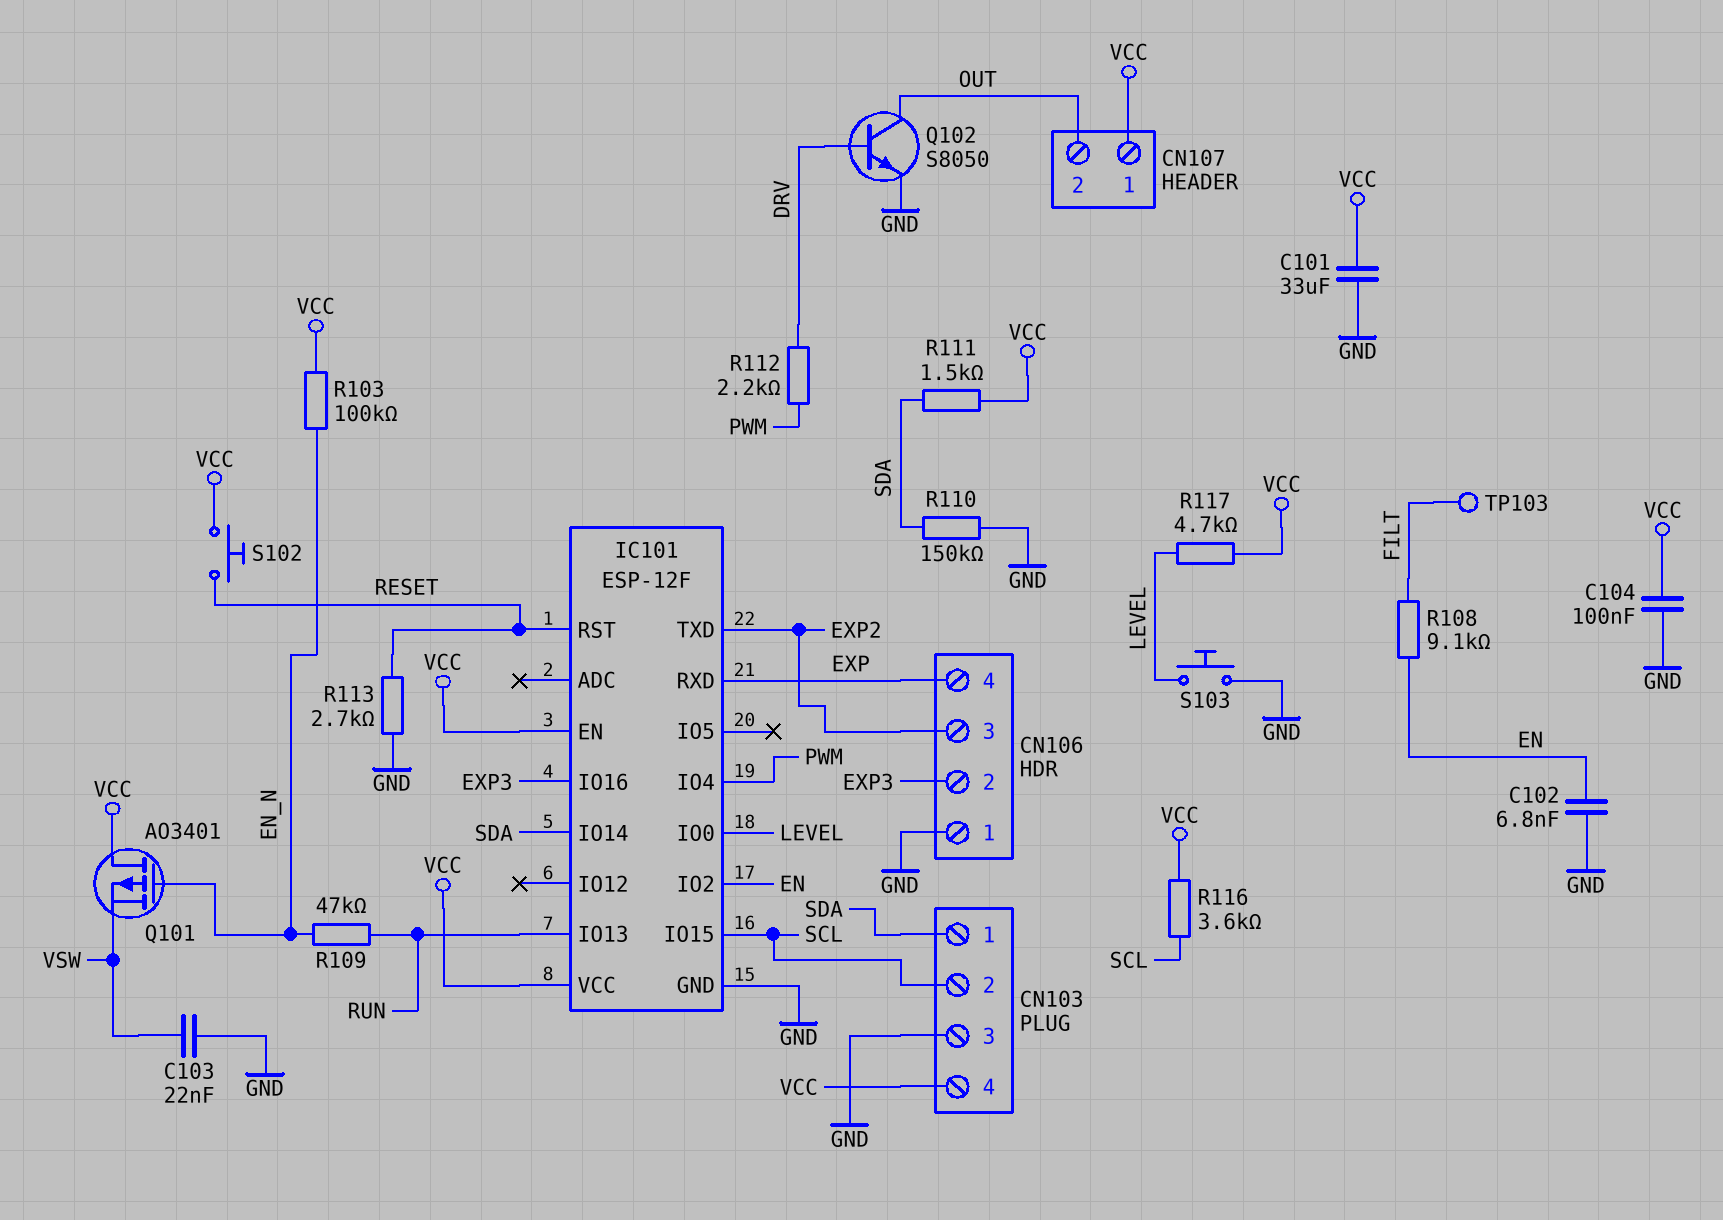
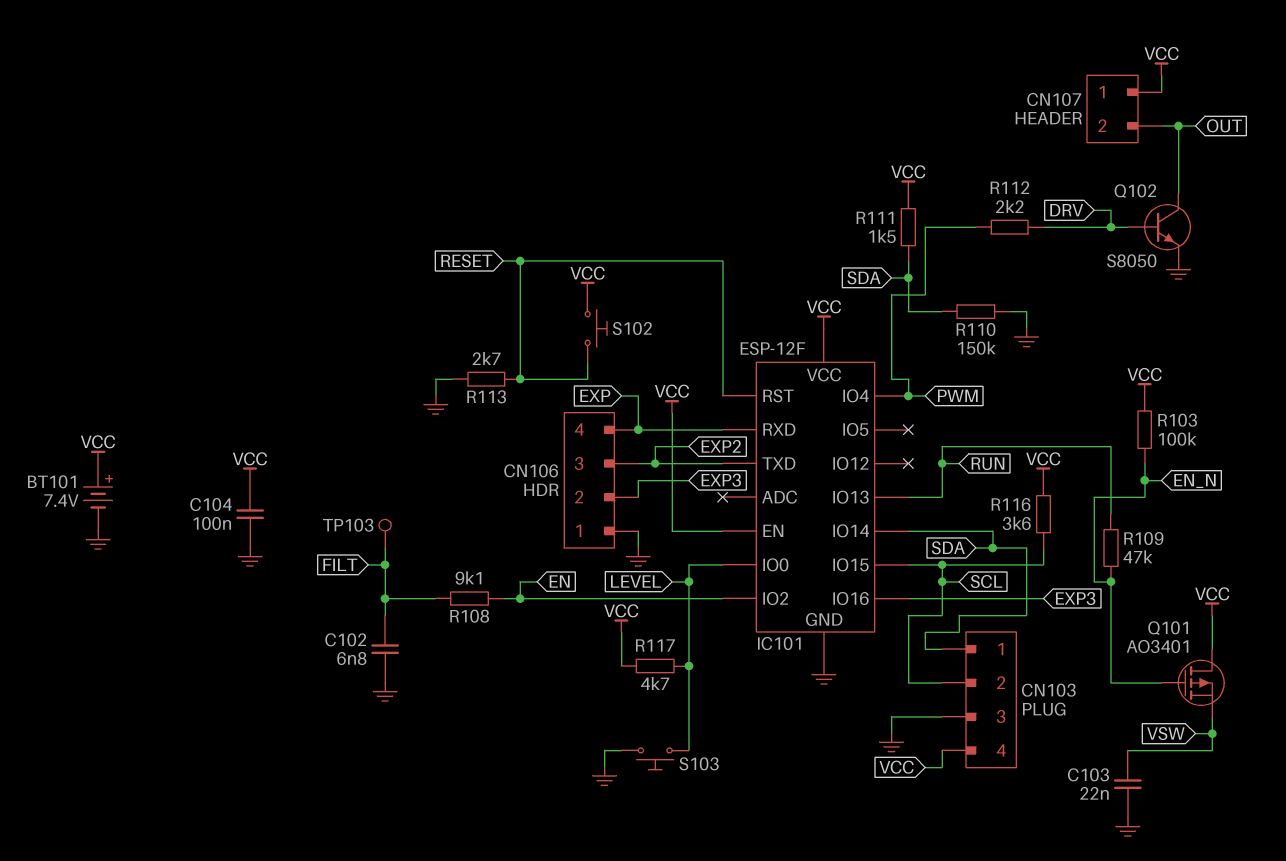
BT101: none -> 7.4V (plus VCC, minus GND)
C101: 33uF (GND, VCC) -> none
C102: 6.8nF (EN, GND) -> 6.8nF (FILT, GND)

